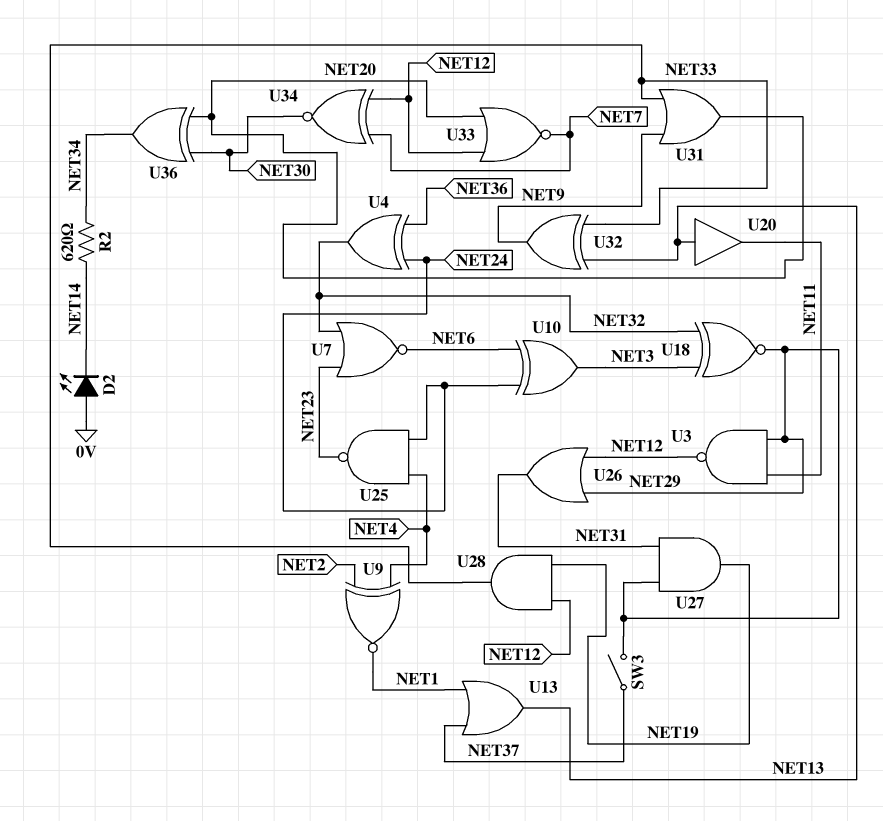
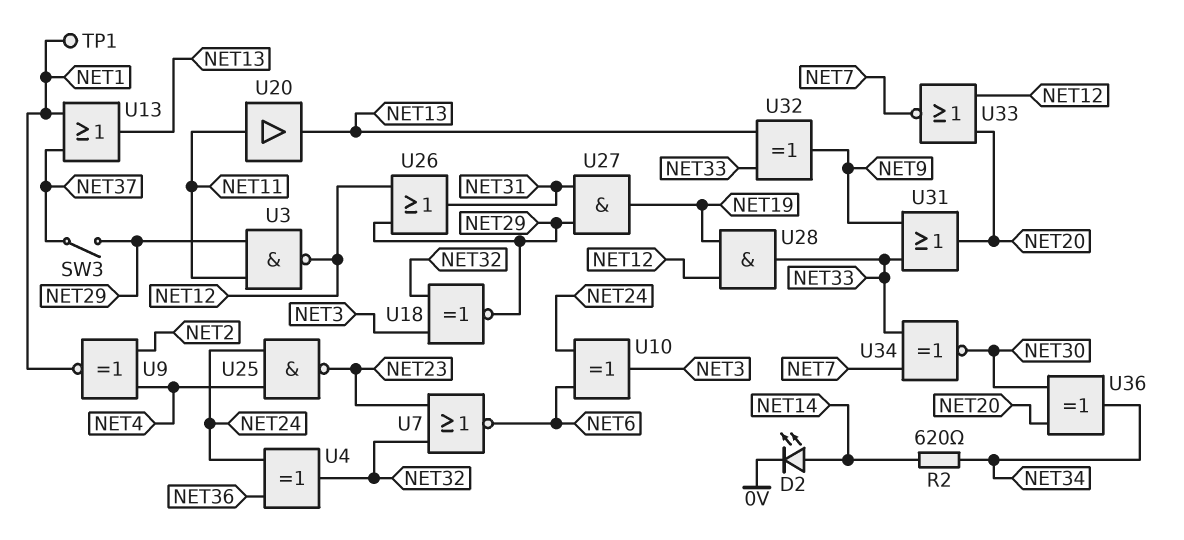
D2: LED (A 0V, K NET14) -> LED (A NET14, K 0V)
TP1: none -> test point (NET1)
U20: buffer (in NET13, out NET11) -> buffer (in NET11, out NET13)
U34: XNOR (in NET7, in NET12, out NET30) -> XNOR (in NET7, in NET33, out NET30)

